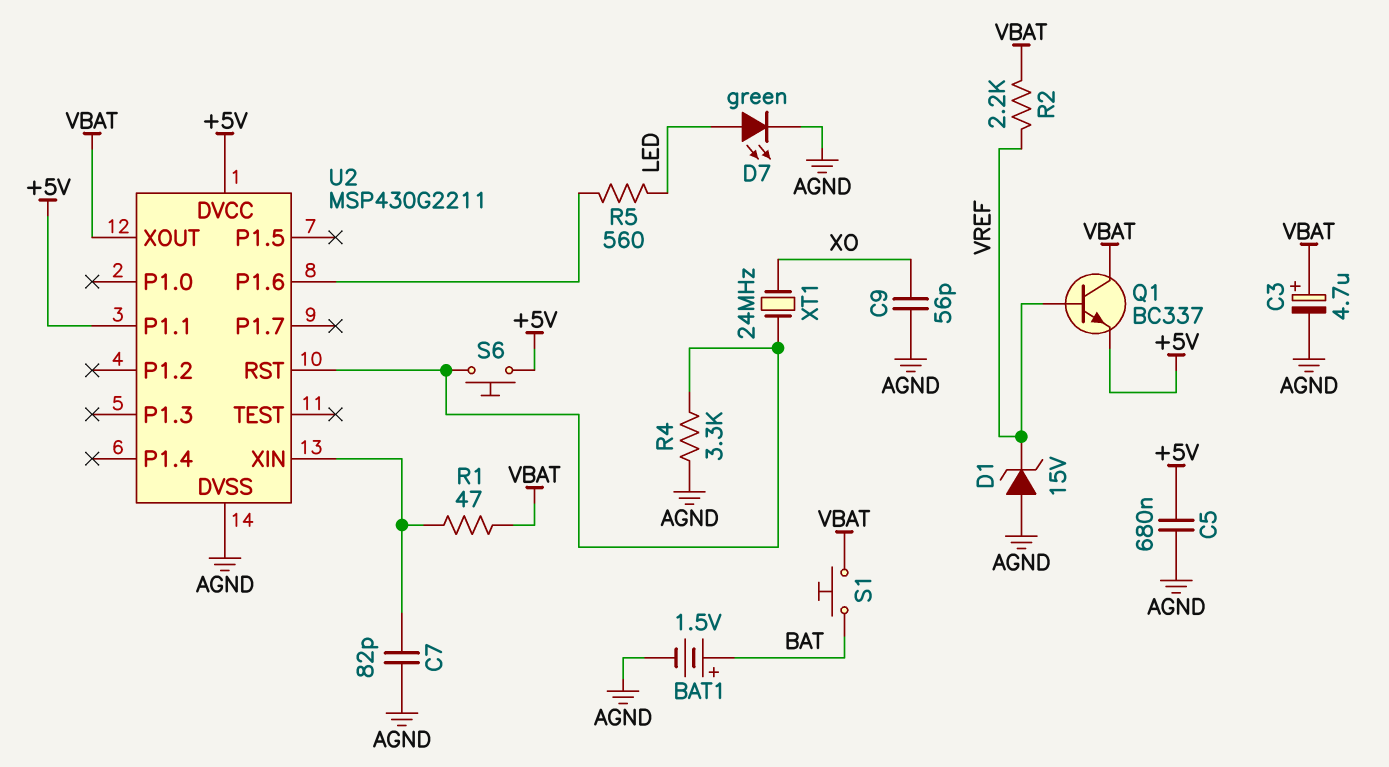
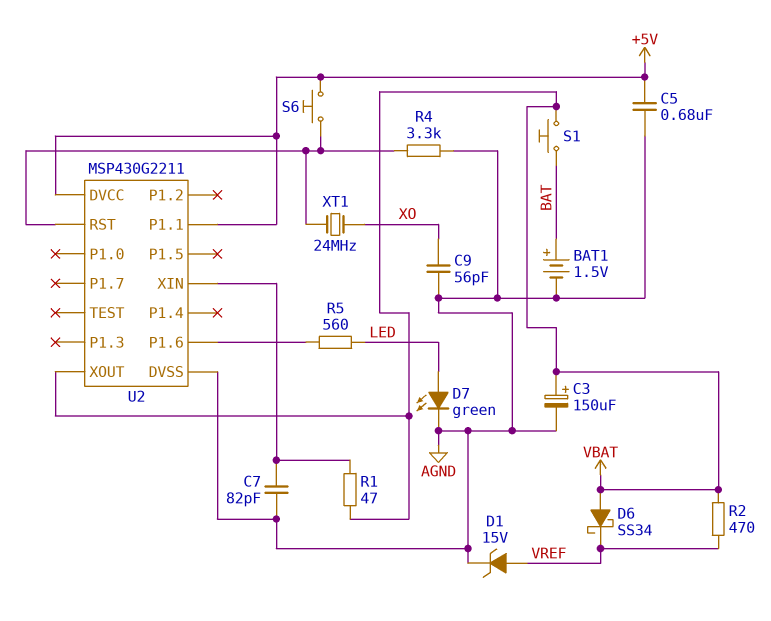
C3: 4.7uF (plus VBAT, minus AGND) -> 150uF (plus VBAT, minus AGND)
D1: zener 15V (A AGND, K VREF) -> zener 15V (A VREF, K AGND)
D6: none -> schottky SS34 (A VBAT, K VREF)
Q1: NPN BC337 (B VREF, C VBAT, E +5V) -> none
R2: 2.2k (VBAT, VREF) -> 470 (VBAT, VREF)

